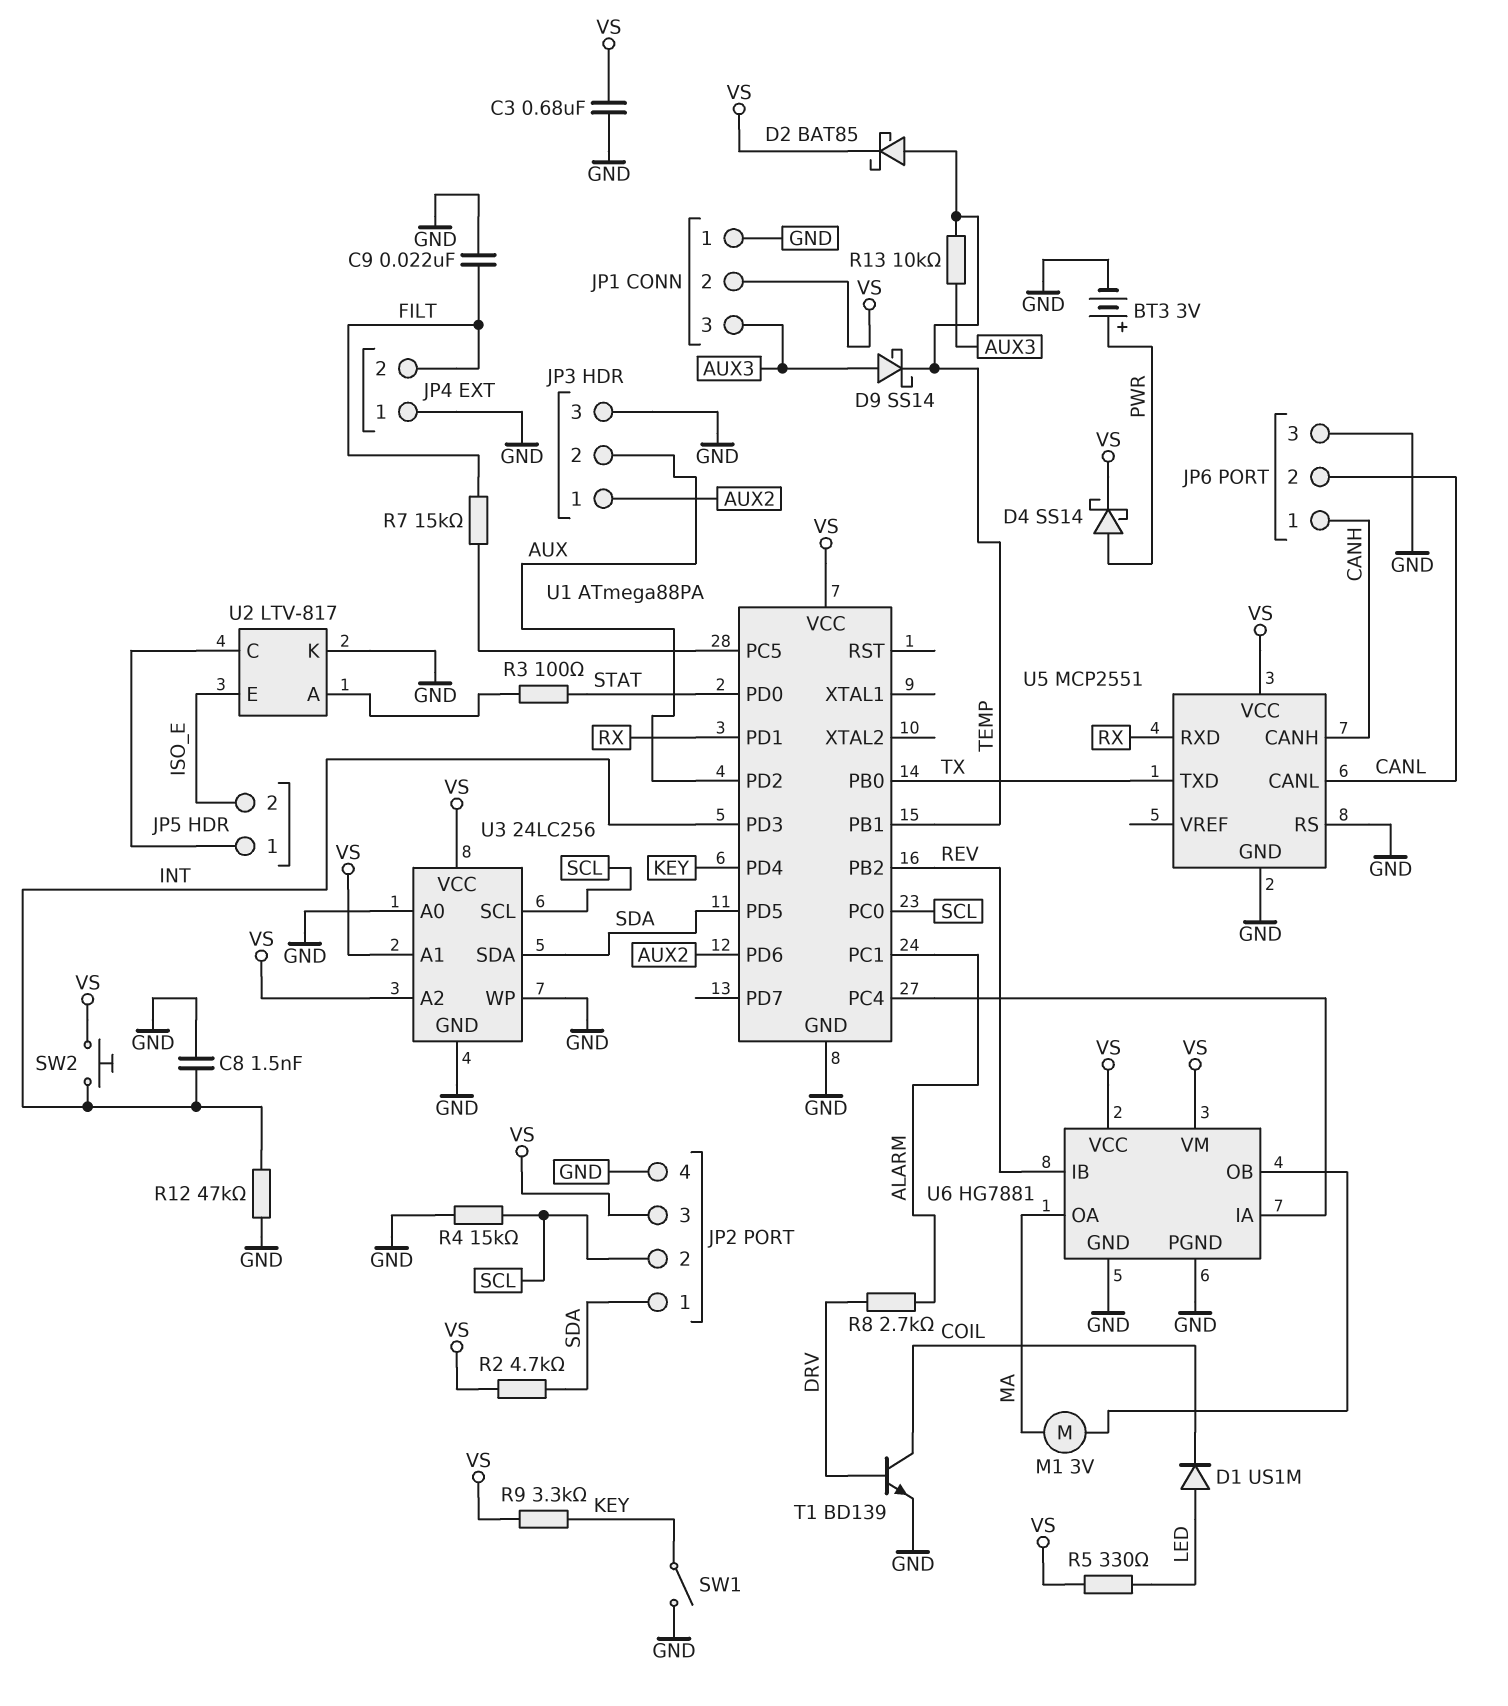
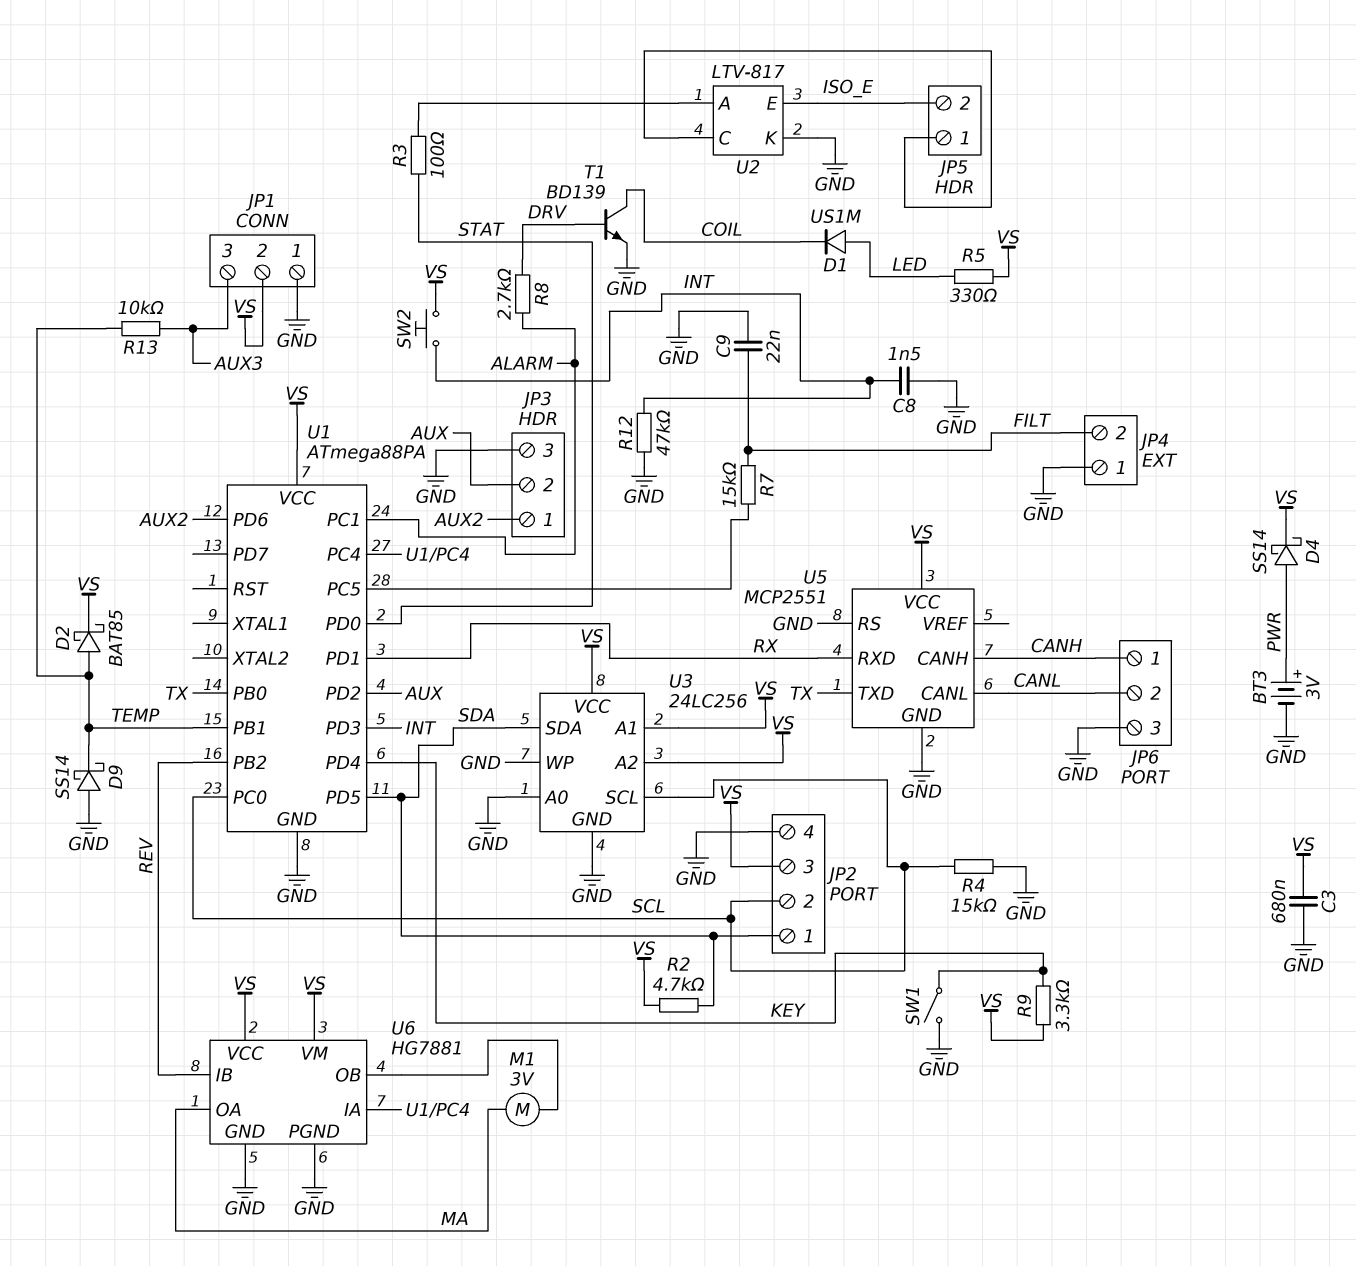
D9: schottky SS14 (A AUX3, K TEMP) -> schottky SS14 (A GND, K TEMP)

